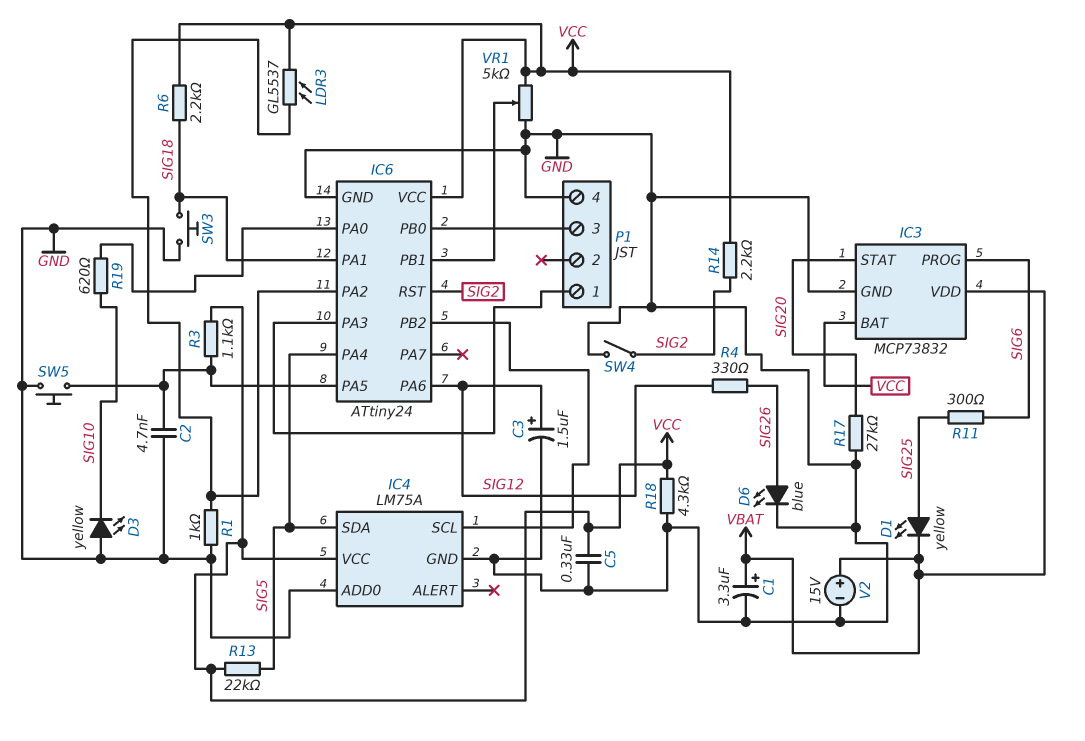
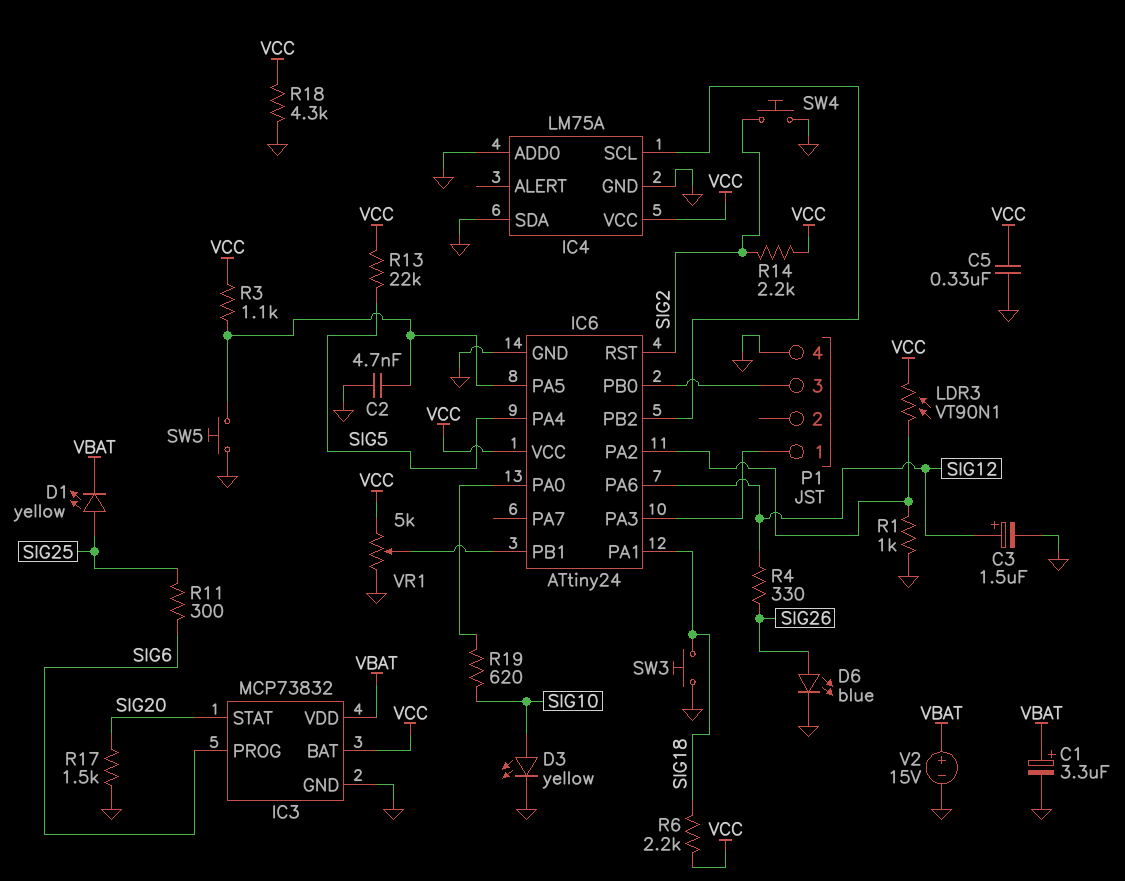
D3: LED yellow (A GND, K SIG10) -> LED yellow (A SIG10, K GND)
IC4 pin SDA: SIG5 -> GND
LDR3: GL5537 (IC6/PA2, VCC) -> VT90N1 (IC6/PA2, VCC)
R17: 27k (GND, SIG20) -> 1.5k (GND, SIG20)
SW4: switch (GND, SIG2) -> button (GND, SIG2)

